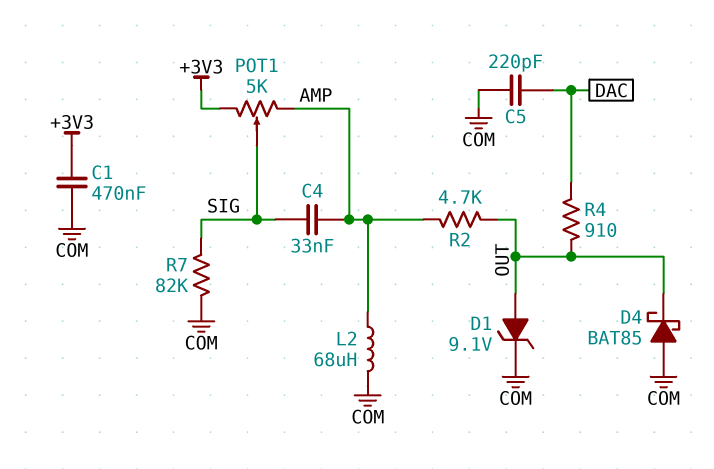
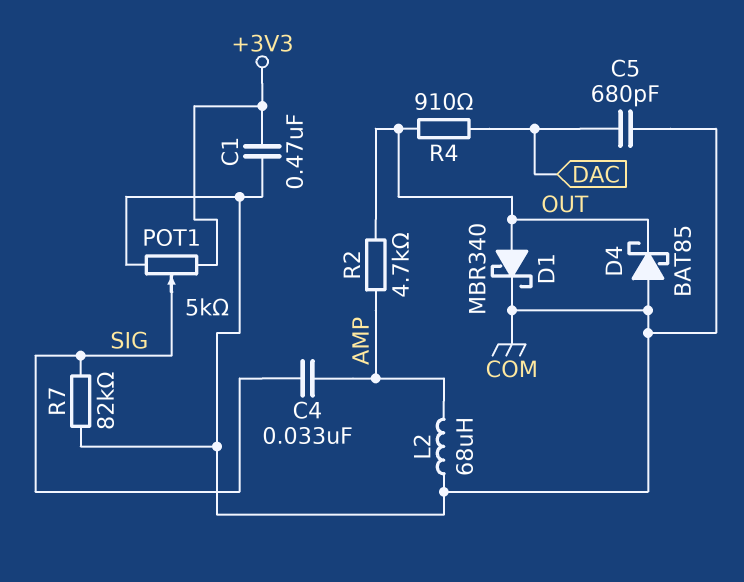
C5: 220pF (COM, DAC) -> 680pF (COM, DAC)
D1: zener 9.1V (A OUT, K COM) -> schottky MBR340 (A OUT, K COM)
POT1: 5k (+3V3, AMP, wiper SIG) -> 5k (+3V3, COM, wiper SIG)

